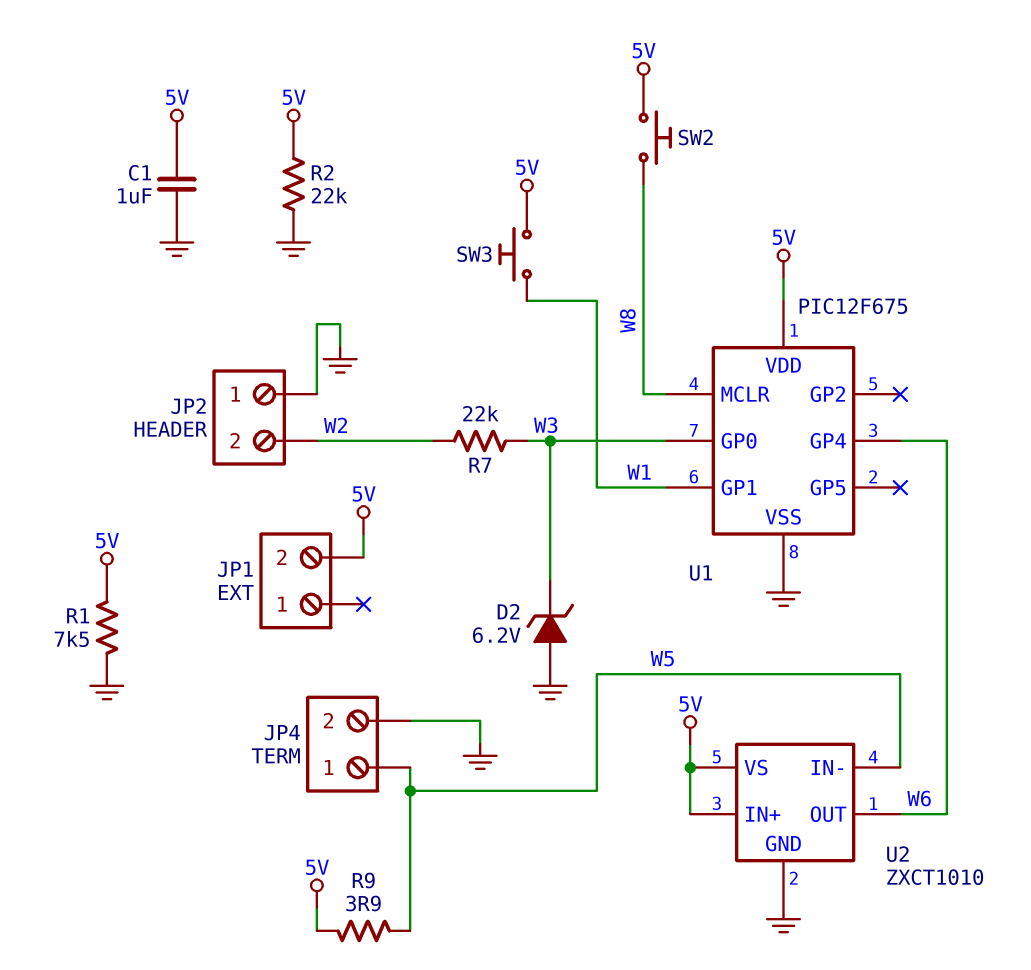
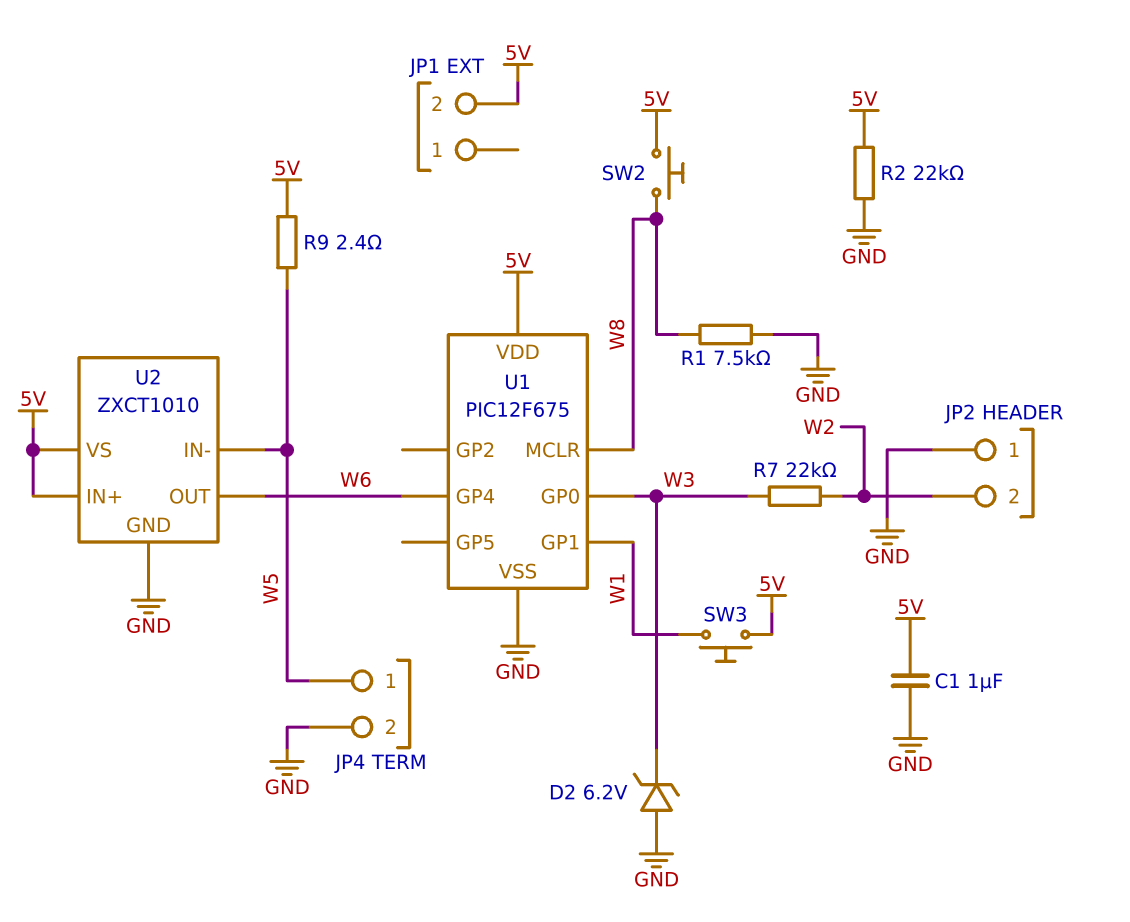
R1: 7.5k (5V, GND) -> 7.5k (GND, W8)
R9: 3.9 (5V, W5) -> 2.4 (5V, W5)

